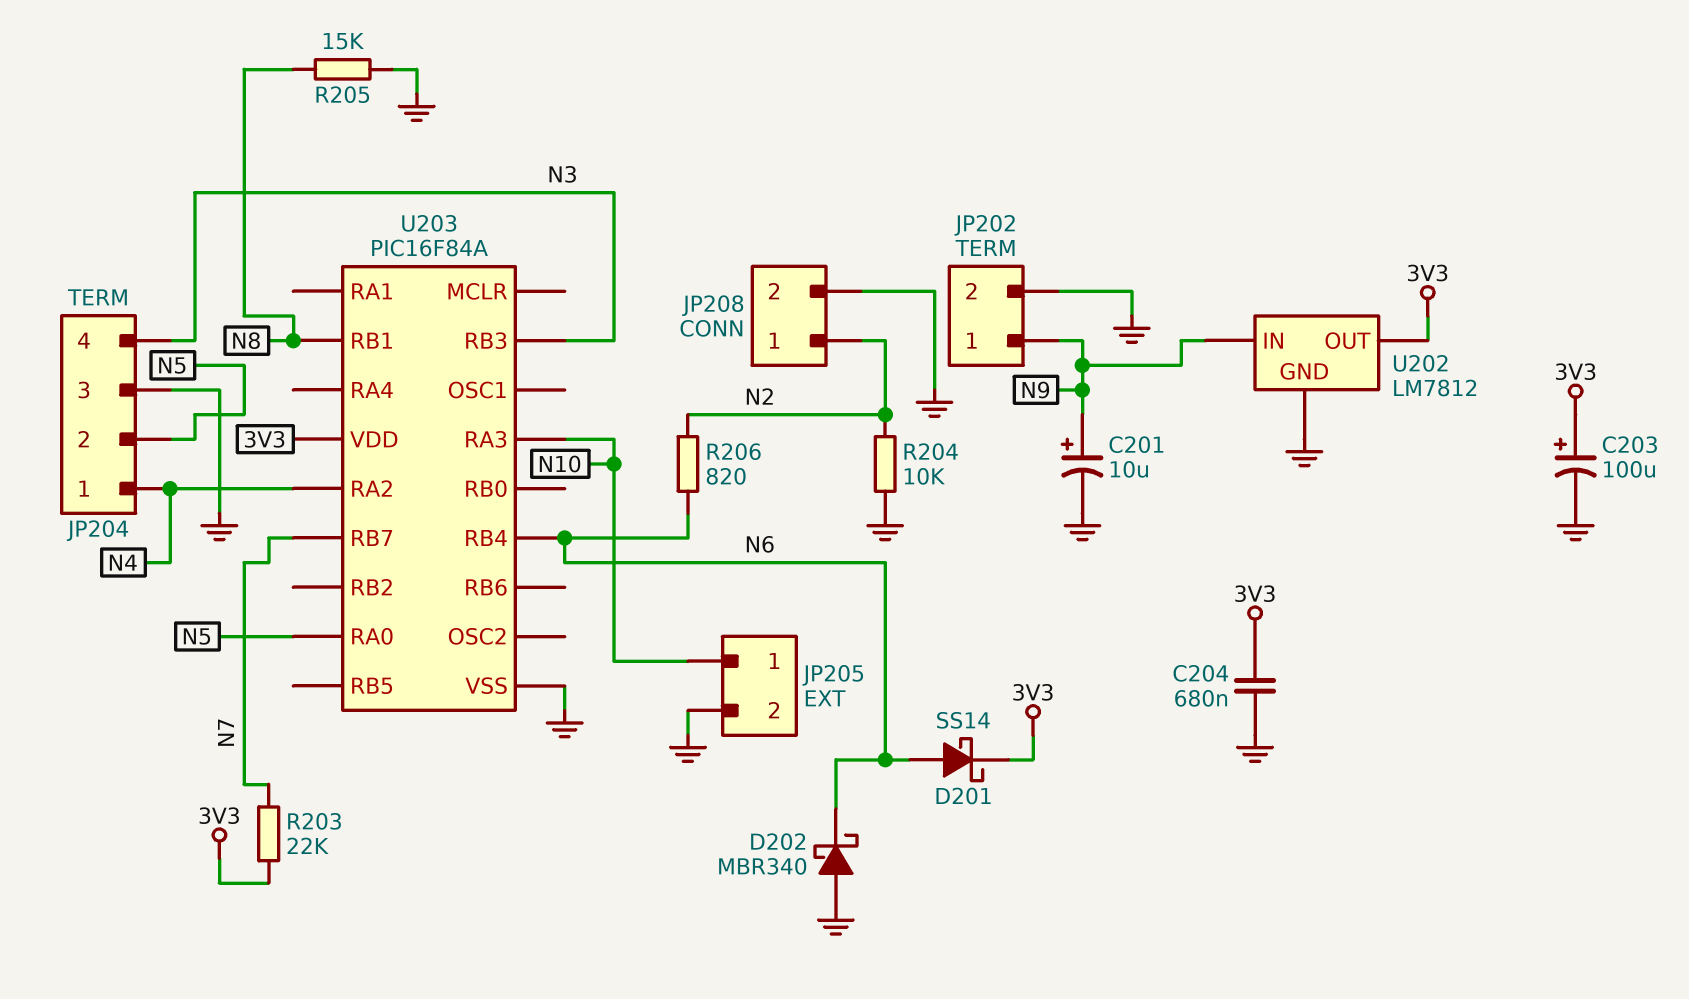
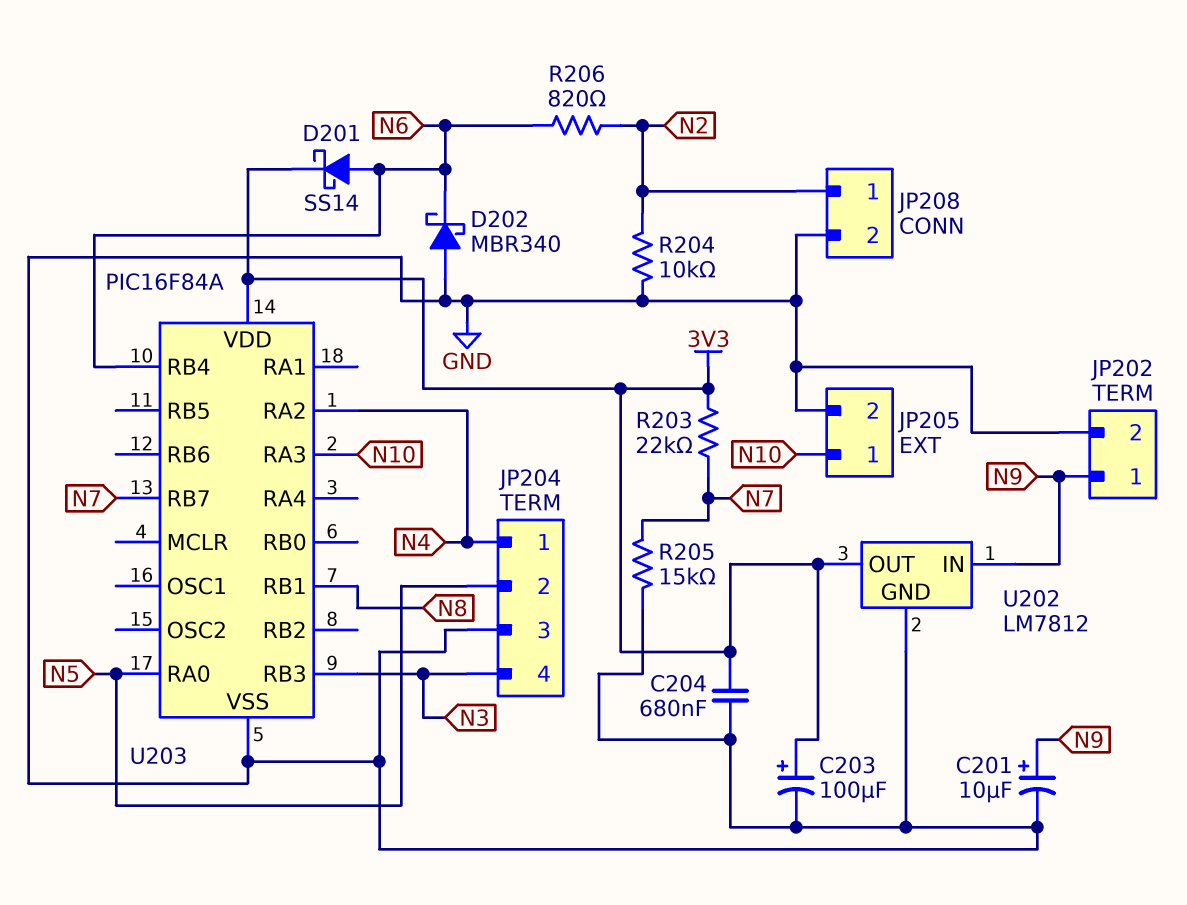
R205: 15k (GND, N8) -> 15k (GND, N7)

